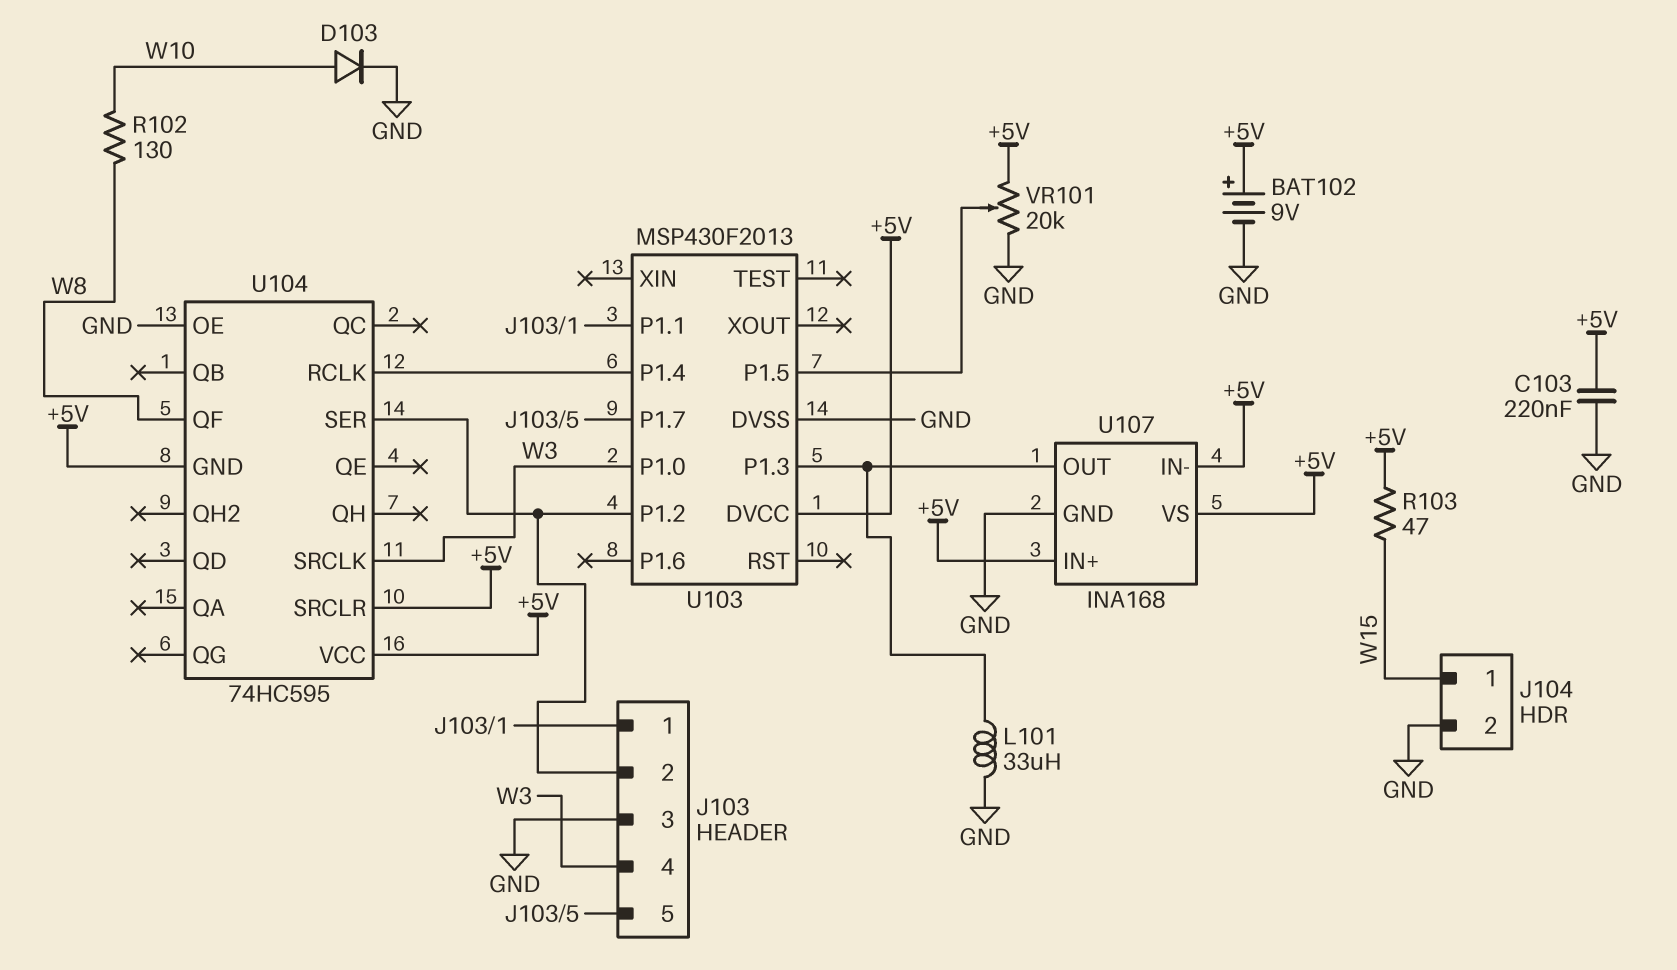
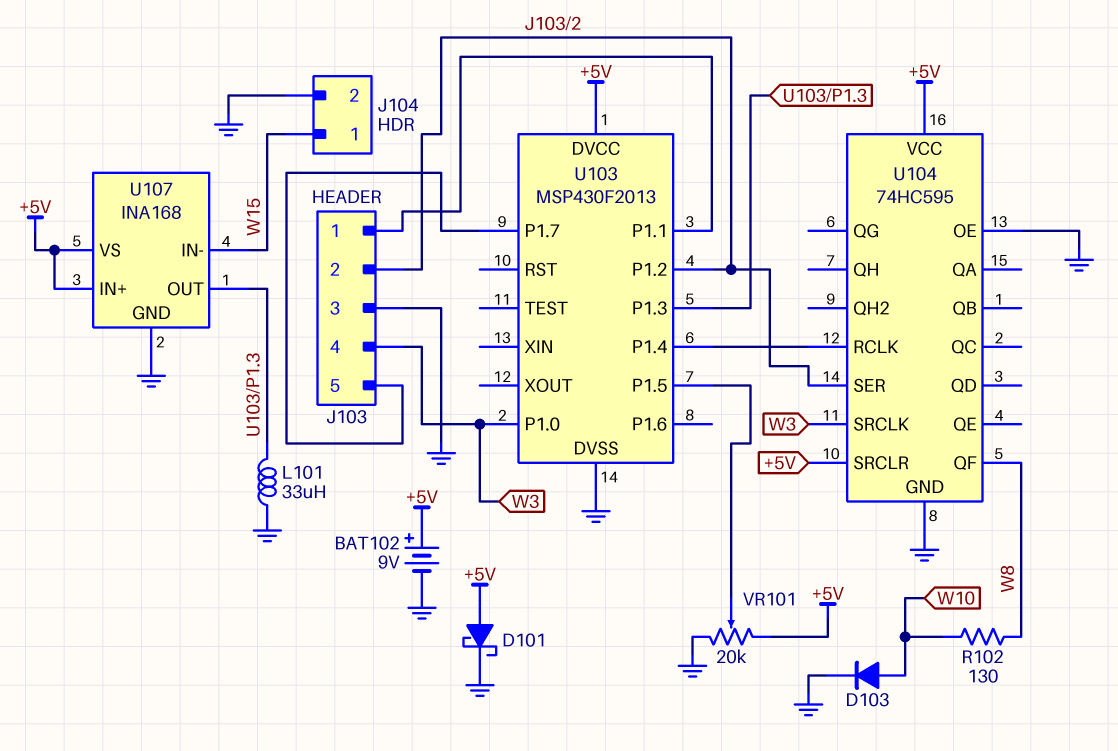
C103: 220nF (+5V, GND) -> none
D101: none -> schottky (A +5V, K GND)
R103: 47 (+5V, W15) -> none
U104 pin GND: +5V -> GND
U107 pin IN-: +5V -> W15

